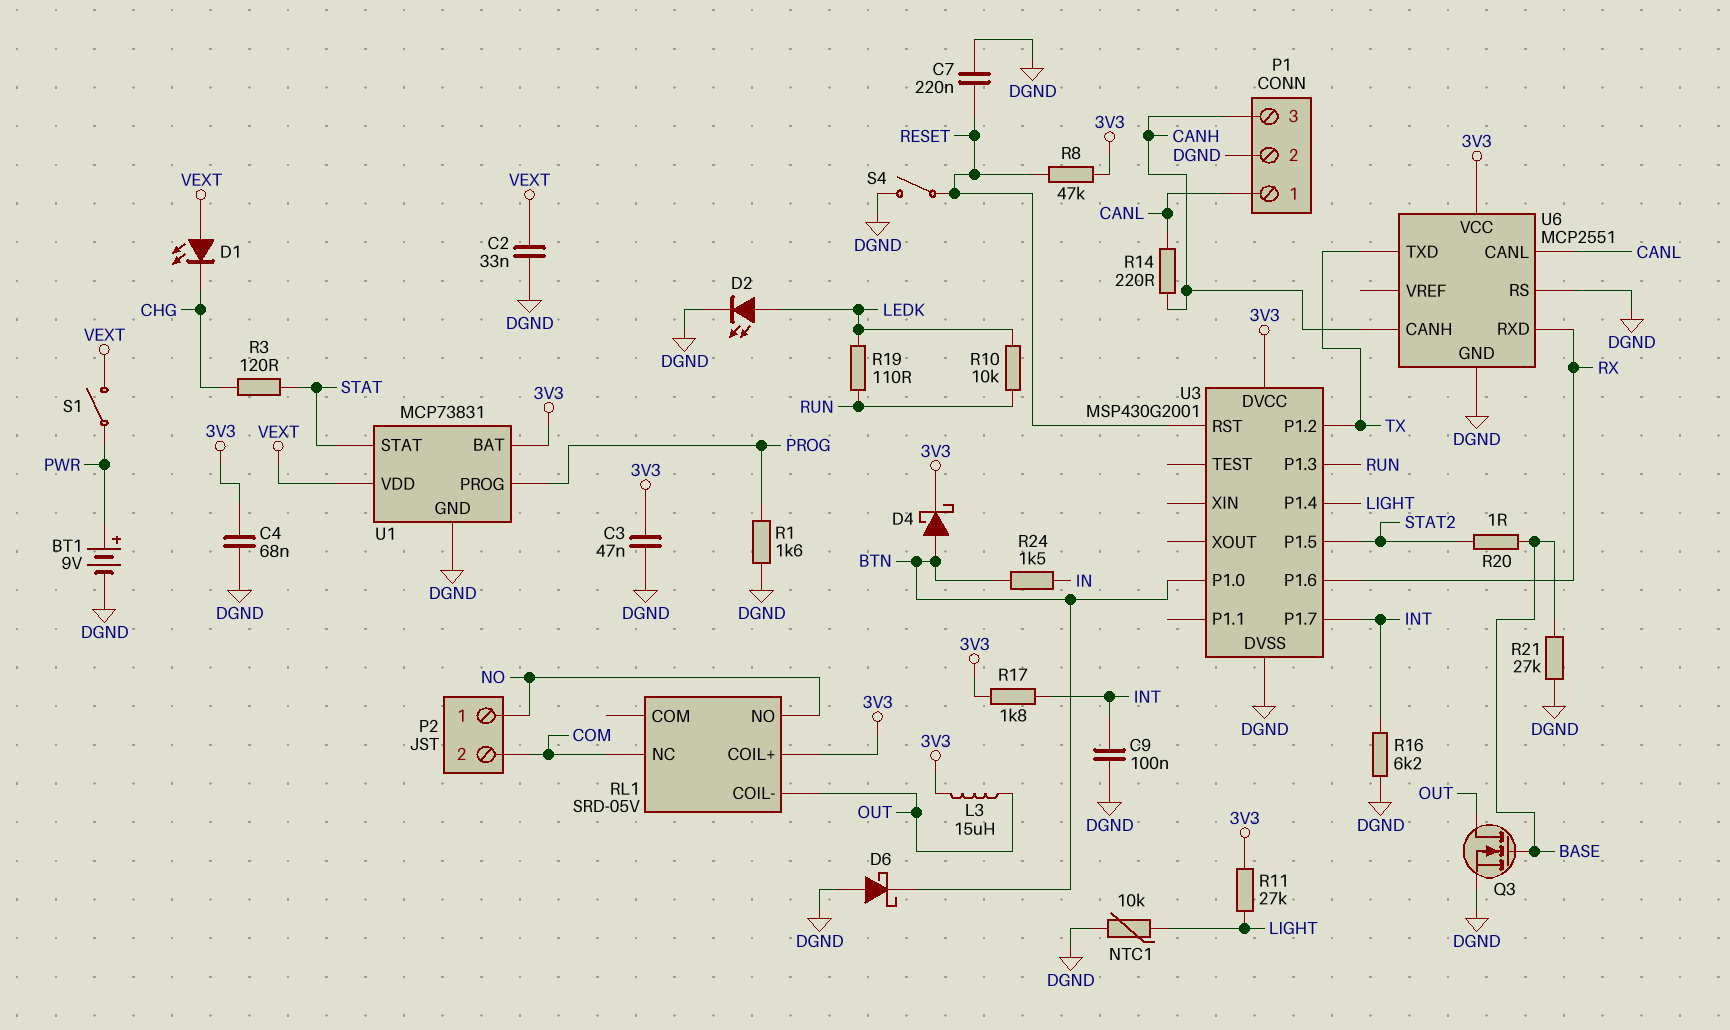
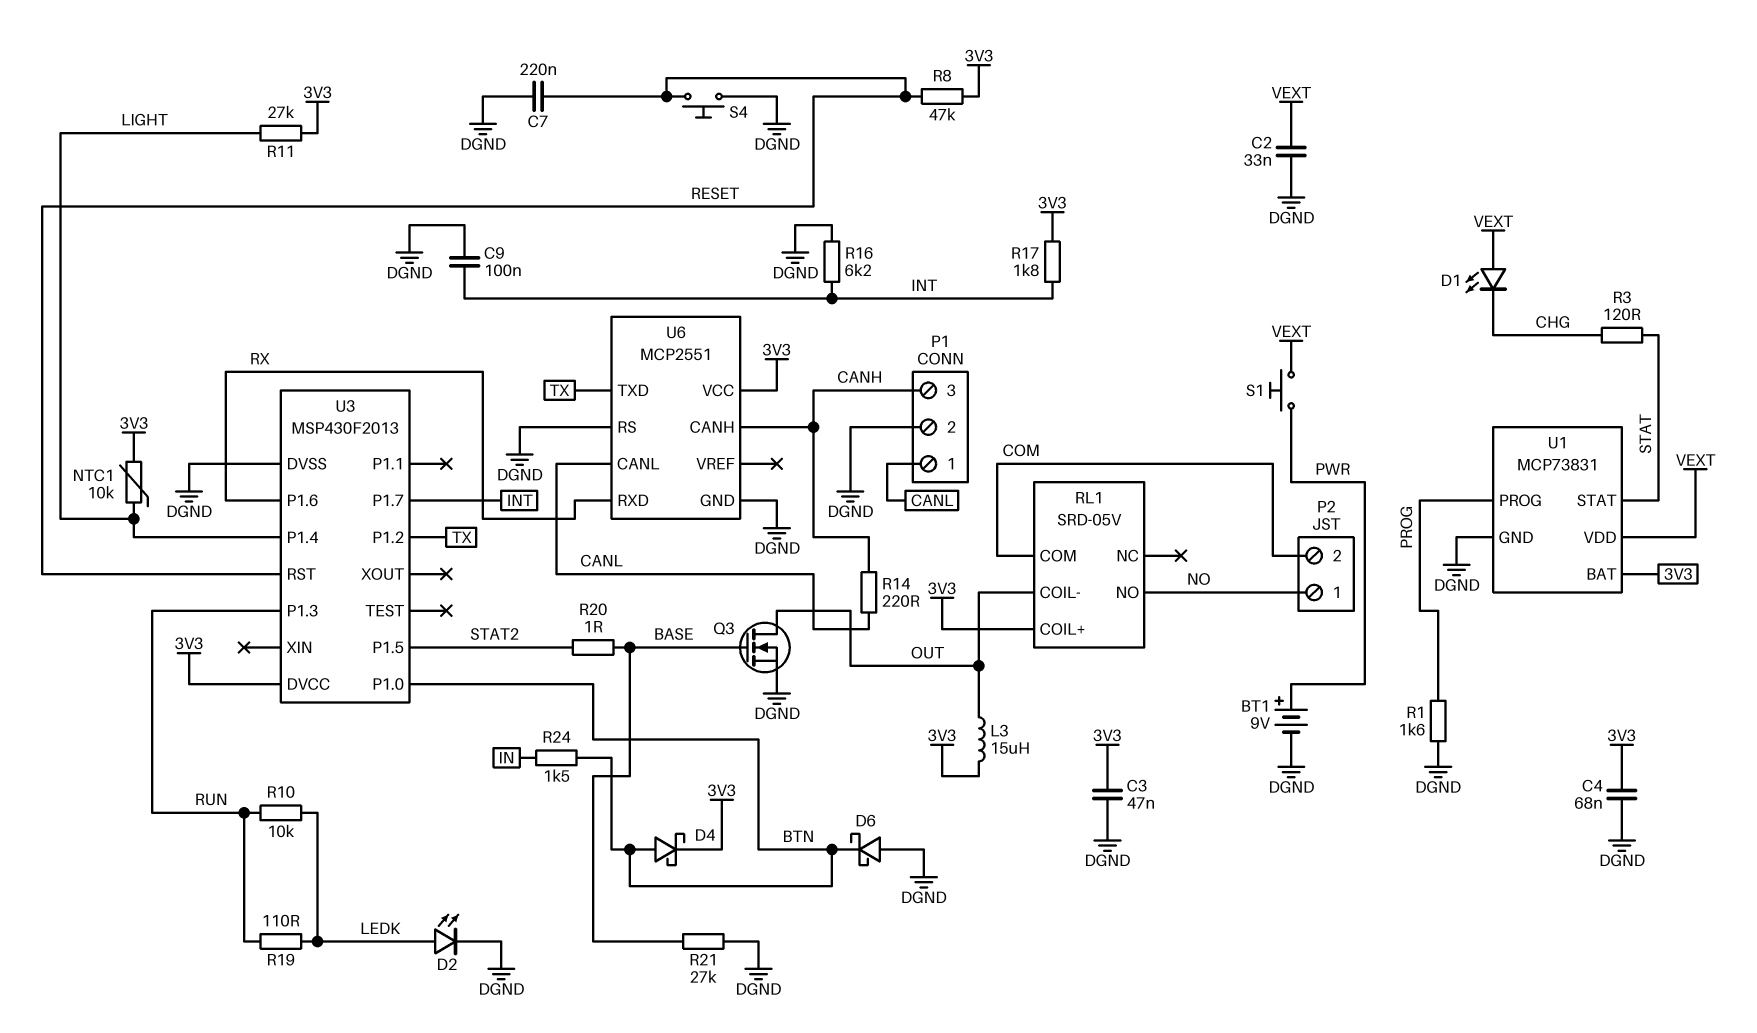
NTC1: 10k (DGND, LIGHT) -> 10k (3V3, LIGHT)
RL1 pin COM: none -> COM
RL1 pin NC: COM -> none
S1: switch (PWR, VEXT) -> button (PWR, VEXT)
S4: switch (DGND, RESET) -> button (DGND, RESET)
U3: MSP430G2001 -> MSP430F2013

